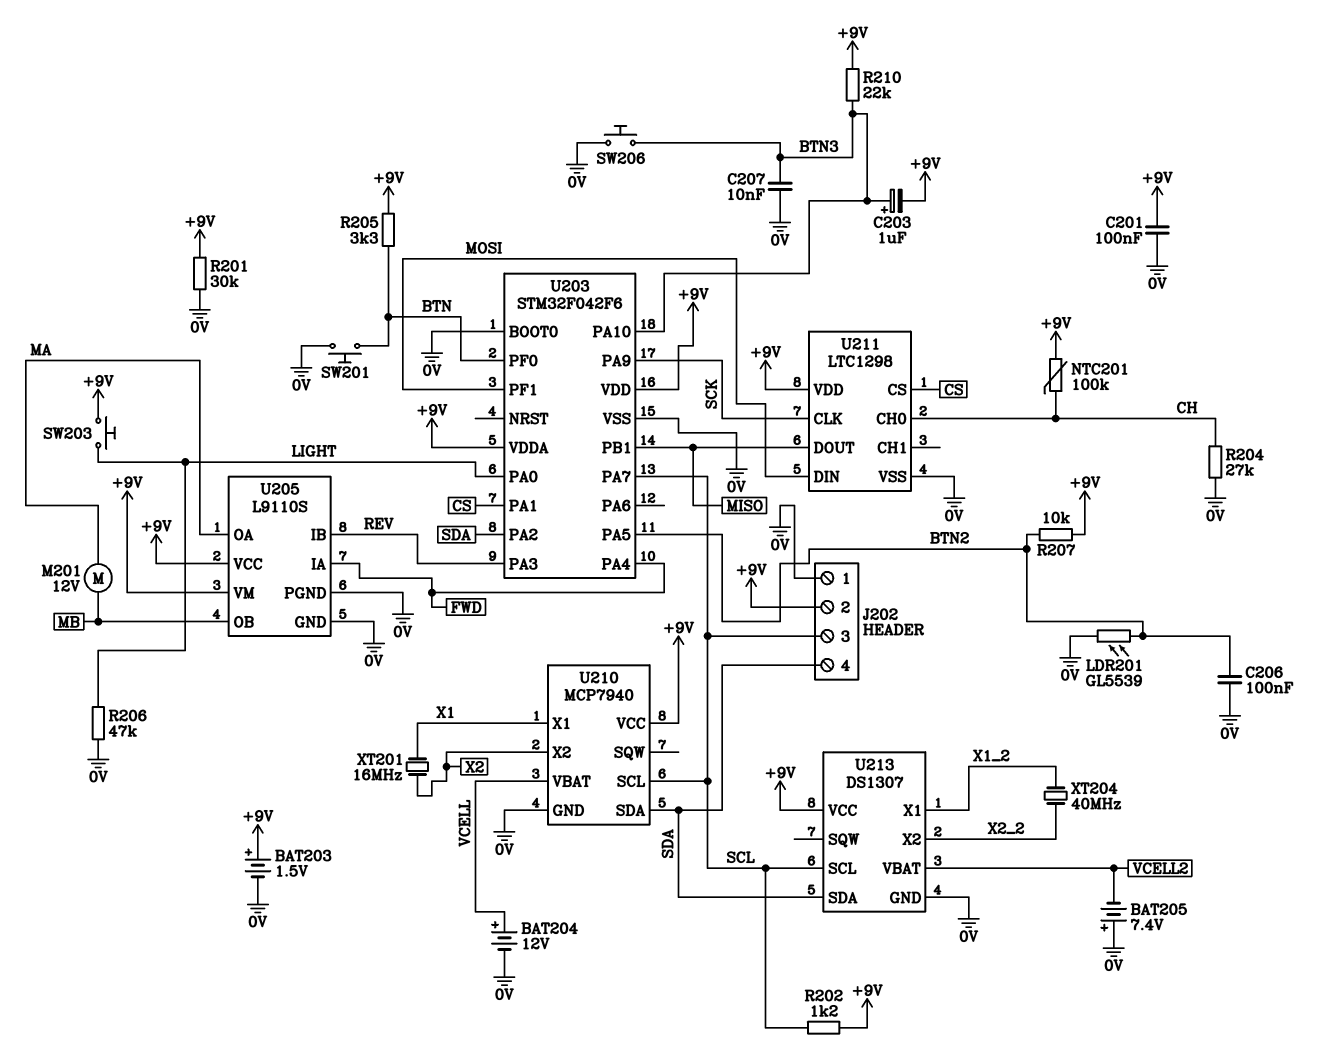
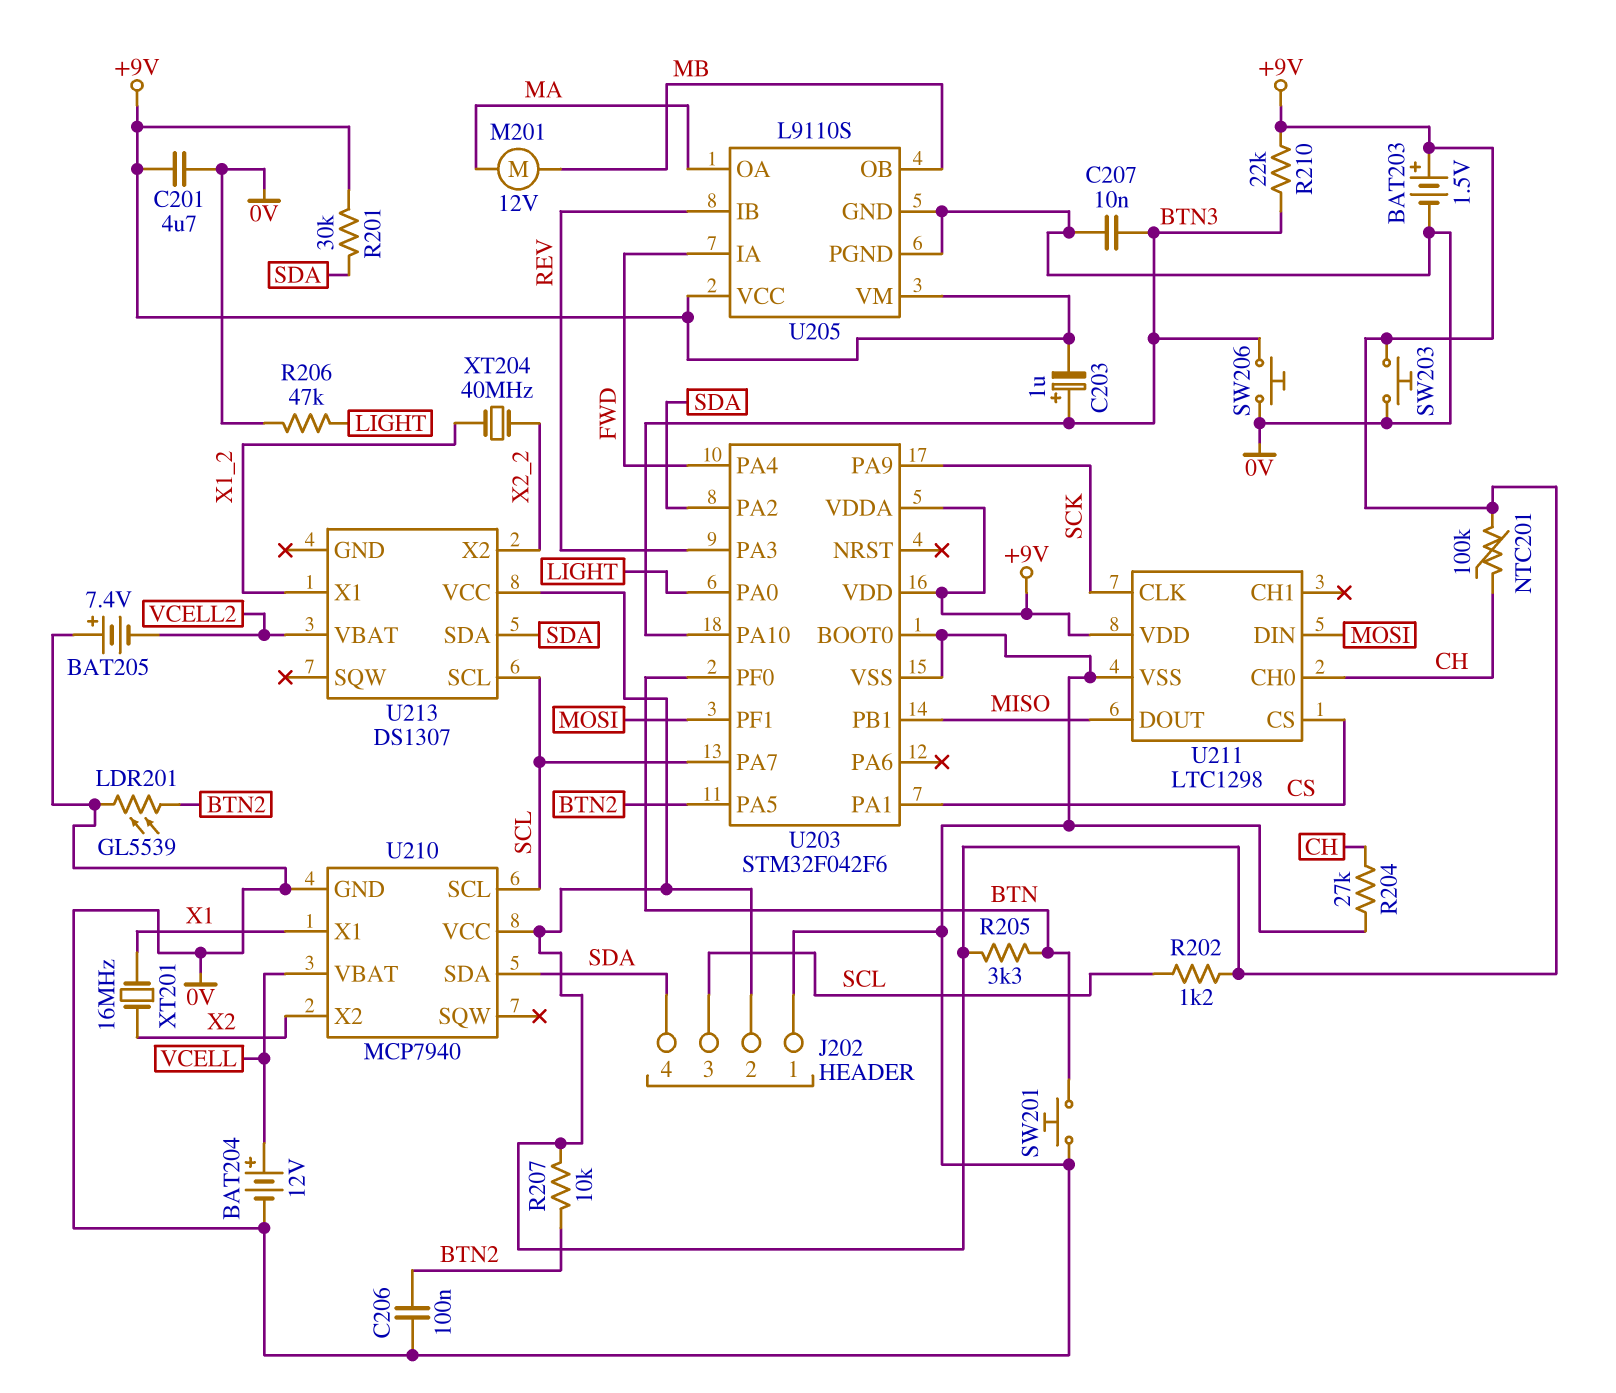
C201: 100nF (+9V, 0V) -> 4.7uF (+9V, 0V)
R201: 30k (+9V, 0V) -> 30k (+9V, SDA)
SW203: button (+9V, LIGHT) -> button (+9V, 0V)
U213 pin GND: 0V -> none

